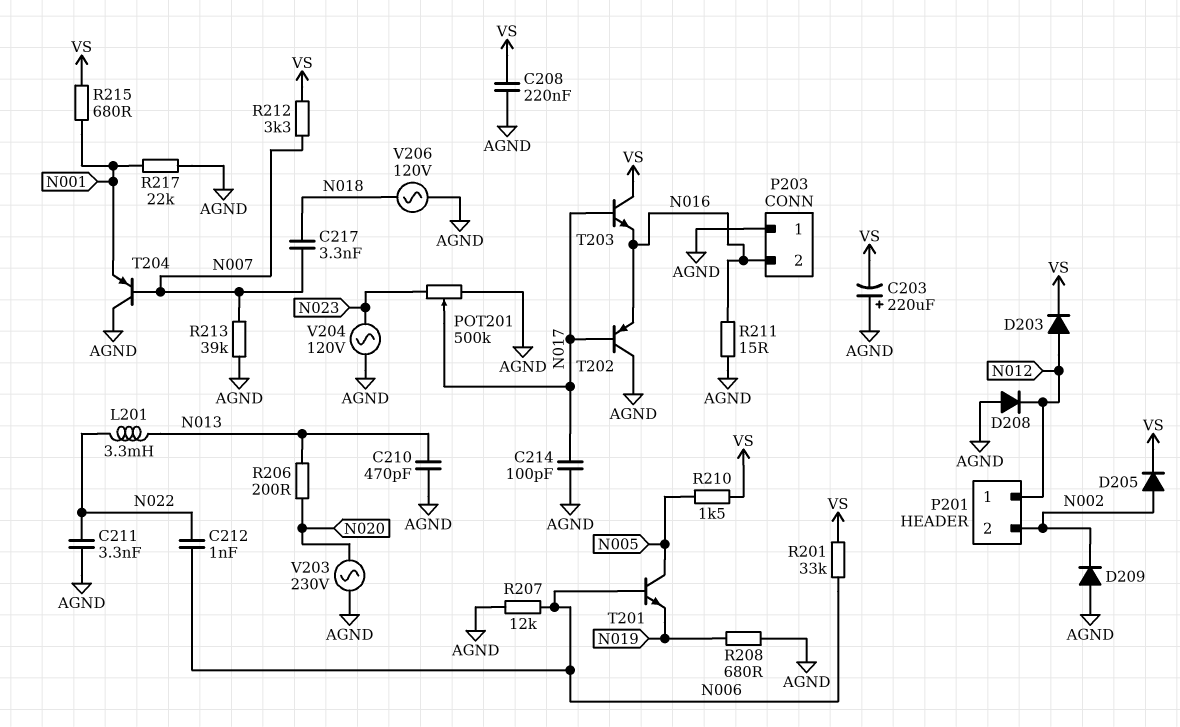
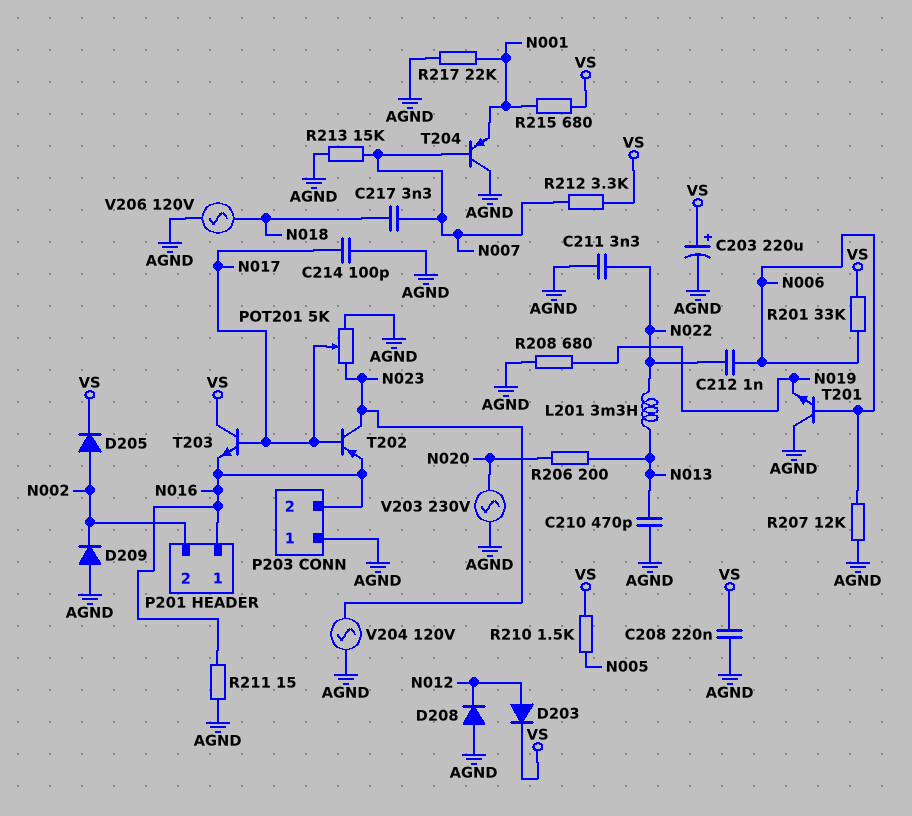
C203: 220uF (plus AGND, minus VS) -> 220uF (plus VS, minus AGND)
P201 pin 1: N012 -> N016
POT201: 500k (AGND, N023, wiper N017) -> 5k (AGND, N023, wiper N017)
R213: 39k (AGND, N007) -> 15k (AGND, N007)
T201: NPN (B N006, C N005, E N019) -> NPN (B N006, C AGND, E N019)
T202: PNP (B N017, C AGND, E N016) -> PNP (B N017, C N023, E N016)

